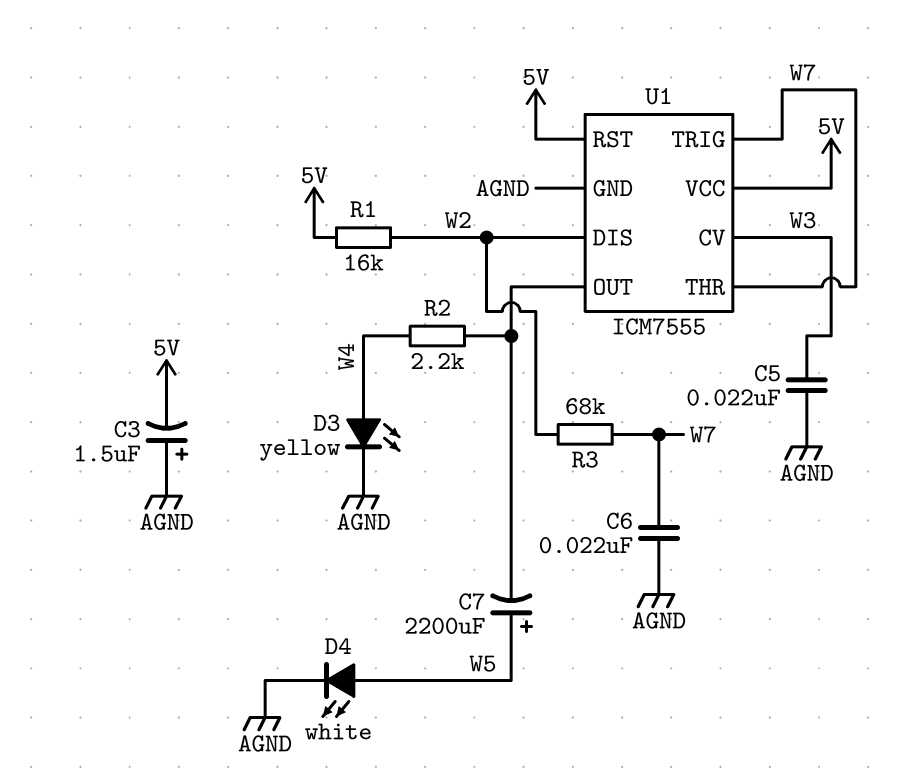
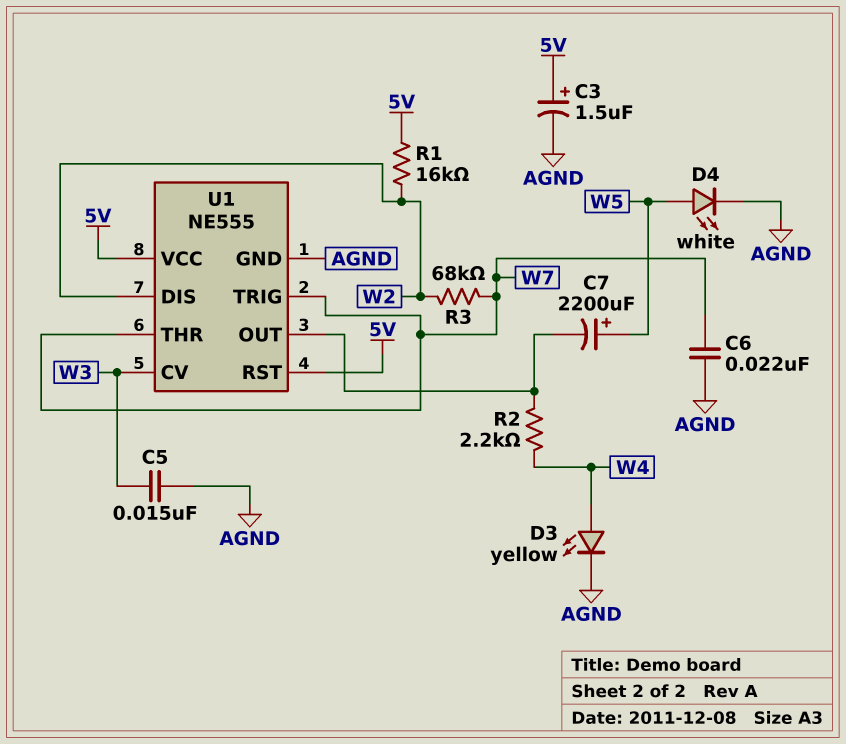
C3: 1.5uF (plus AGND, minus 5V) -> 1.5uF (plus 5V, minus AGND)
C5: 22nF (AGND, W3) -> 15nF (AGND, W3)
U1: ICM7555 -> NE555

